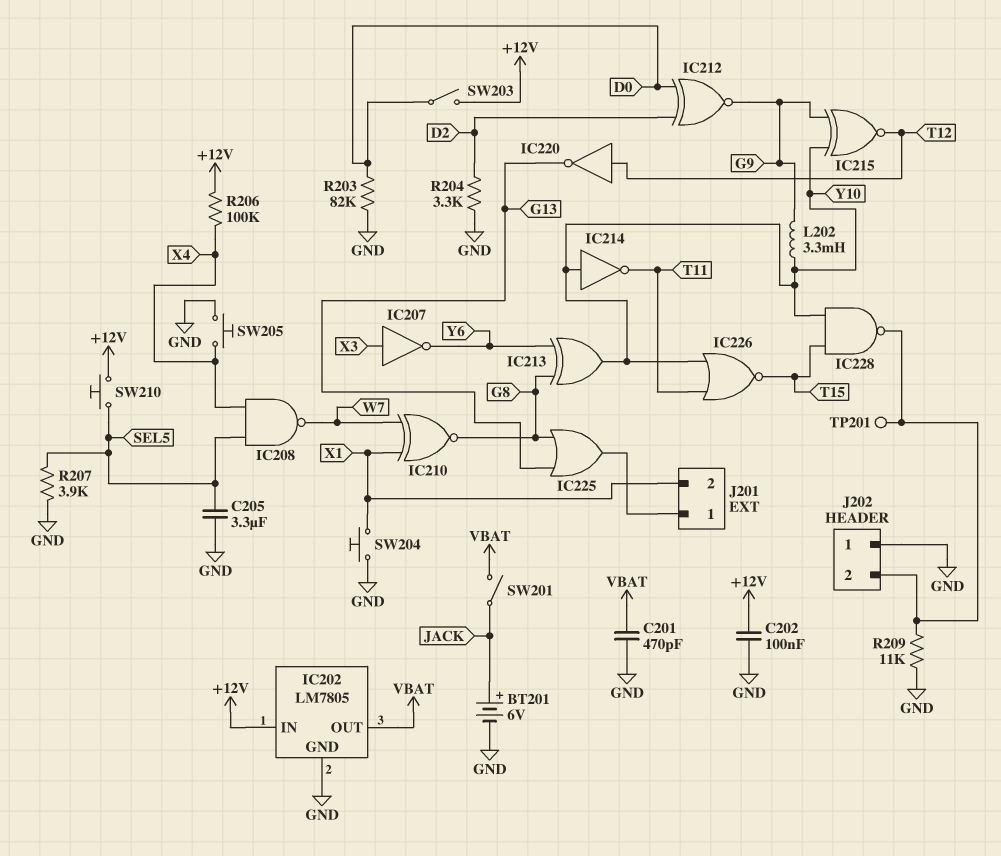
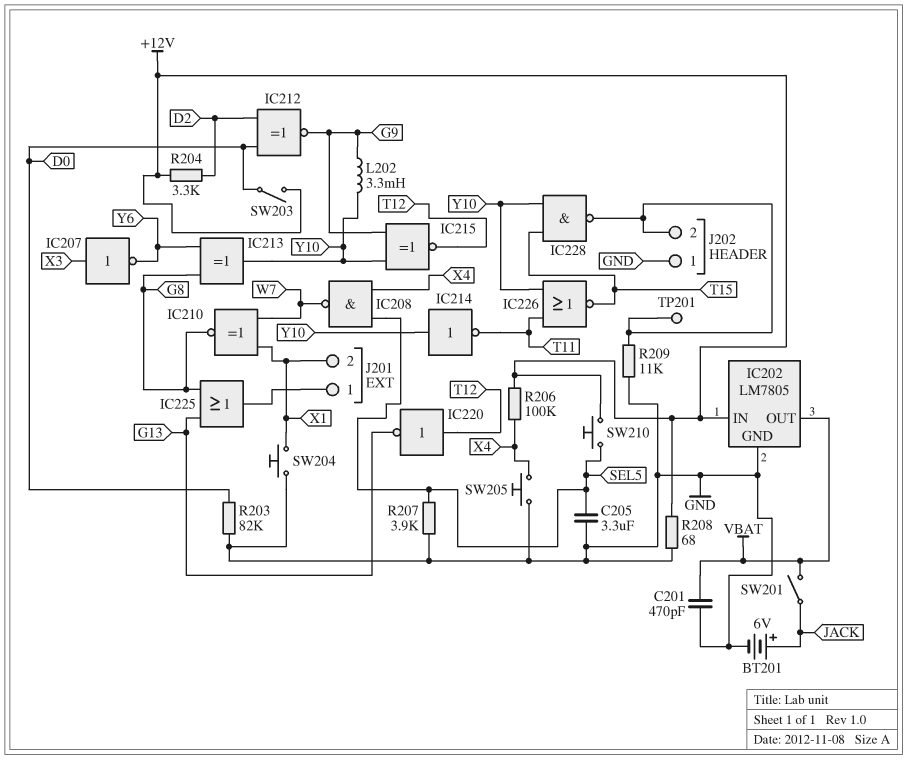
C202: 100nF (+12V, GND) -> none
R204: 3.3k (D2, GND) -> 3.3k (+12V, D2)
R208: none -> 68 (+12V, GND)

